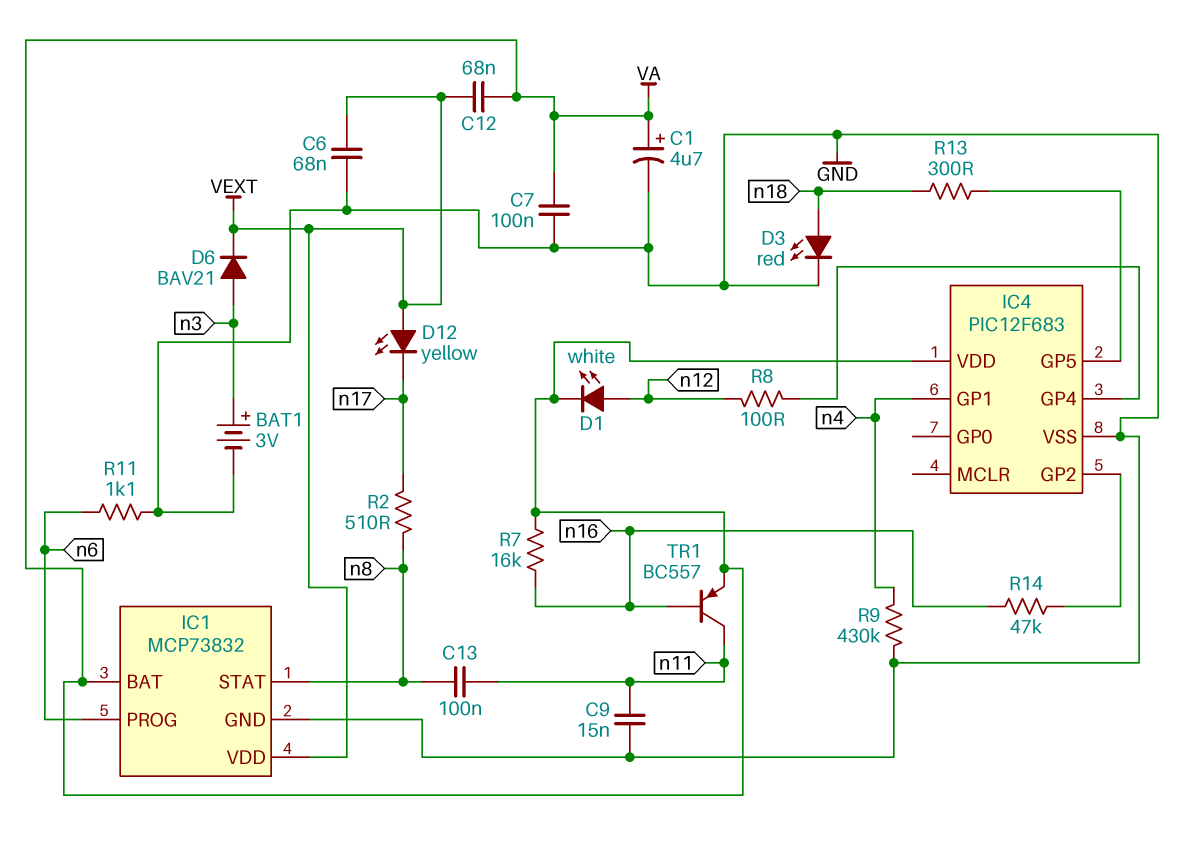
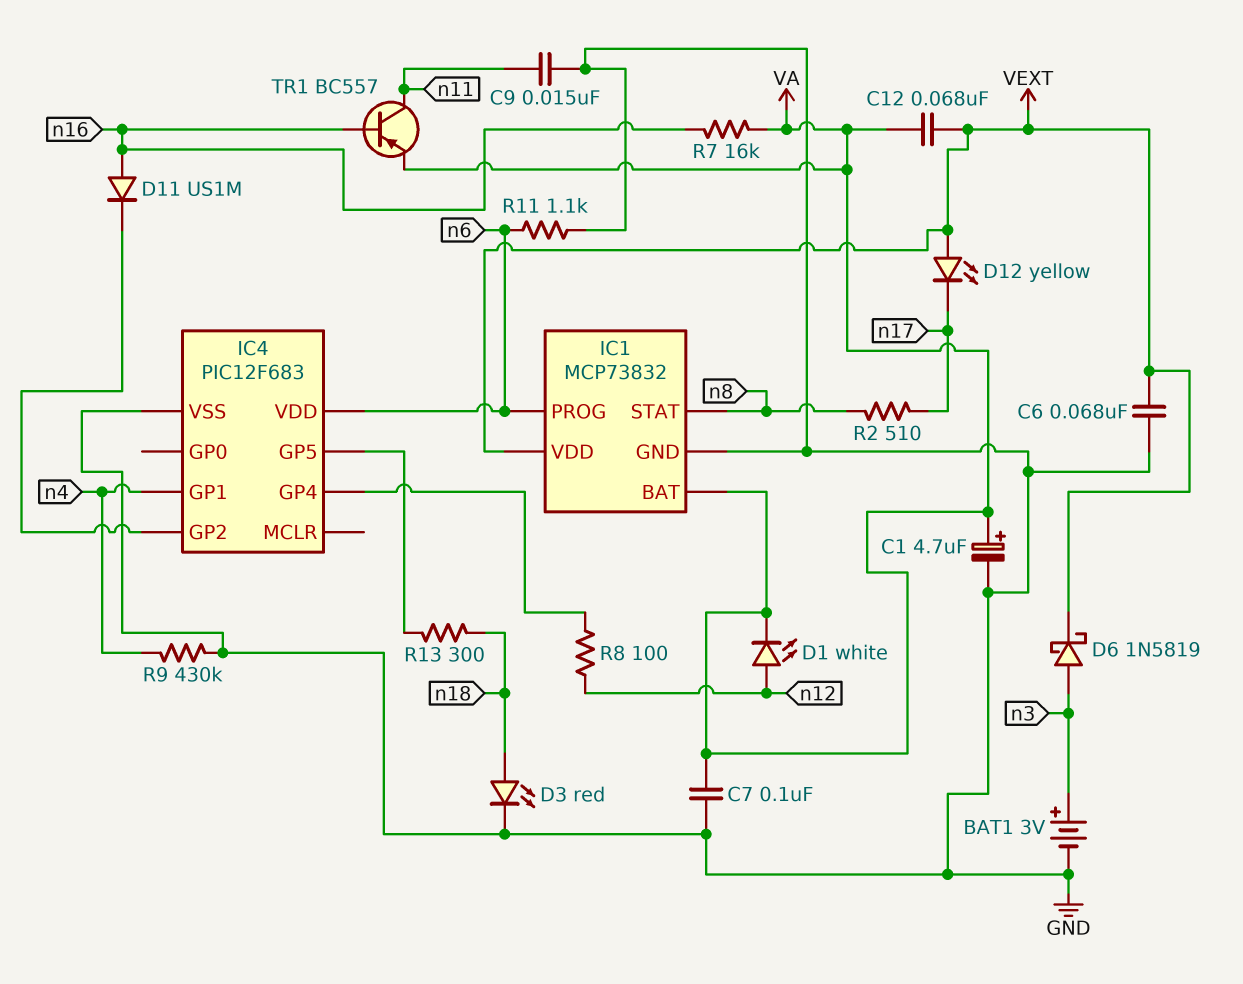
C13: 100nF (n8, n11) -> none
D6: diode BAV21 (A n3, K VEXT) -> schottky 1N5819 (A n3, K VEXT)
D11: none -> diode US1M (A n16, K IC4/GP2)
IC4 pin VDD: VA -> n6
R14: 47k (IC4/GP2, n16) -> none

